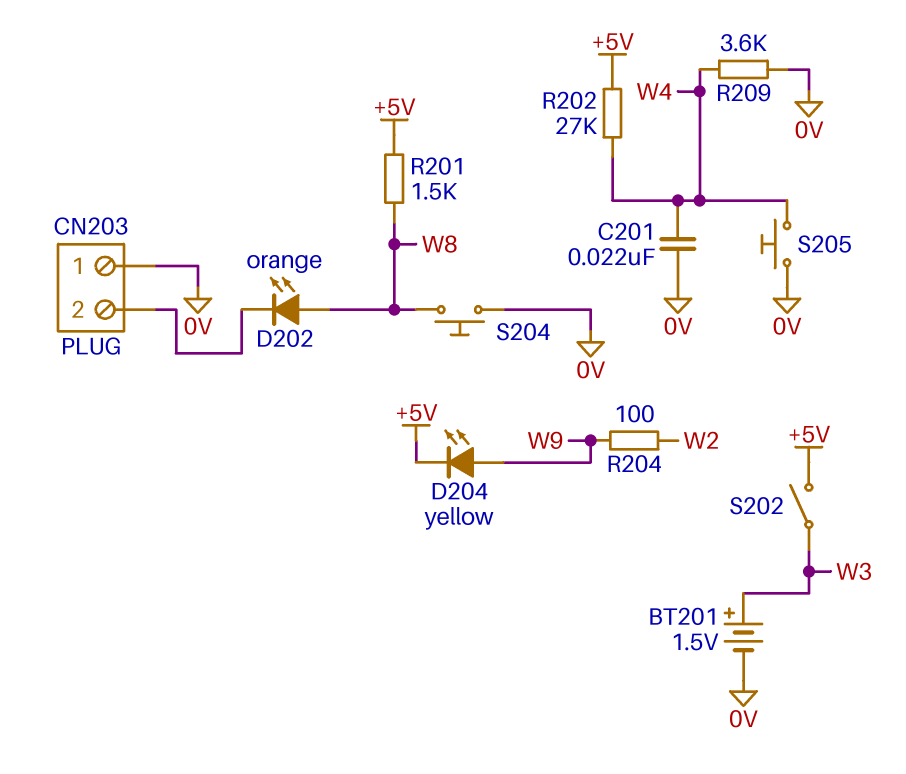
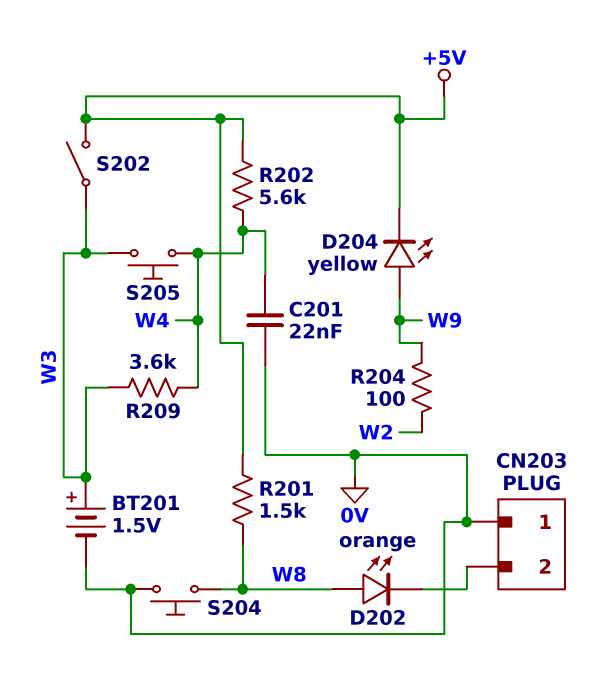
R202: 27k (+5V, W4) -> 5.6k (+5V, W4)
R209: 3.6k (0V, W4) -> 3.6k (W3, W4)
S205: button (0V, W4) -> button (W3, W4)

